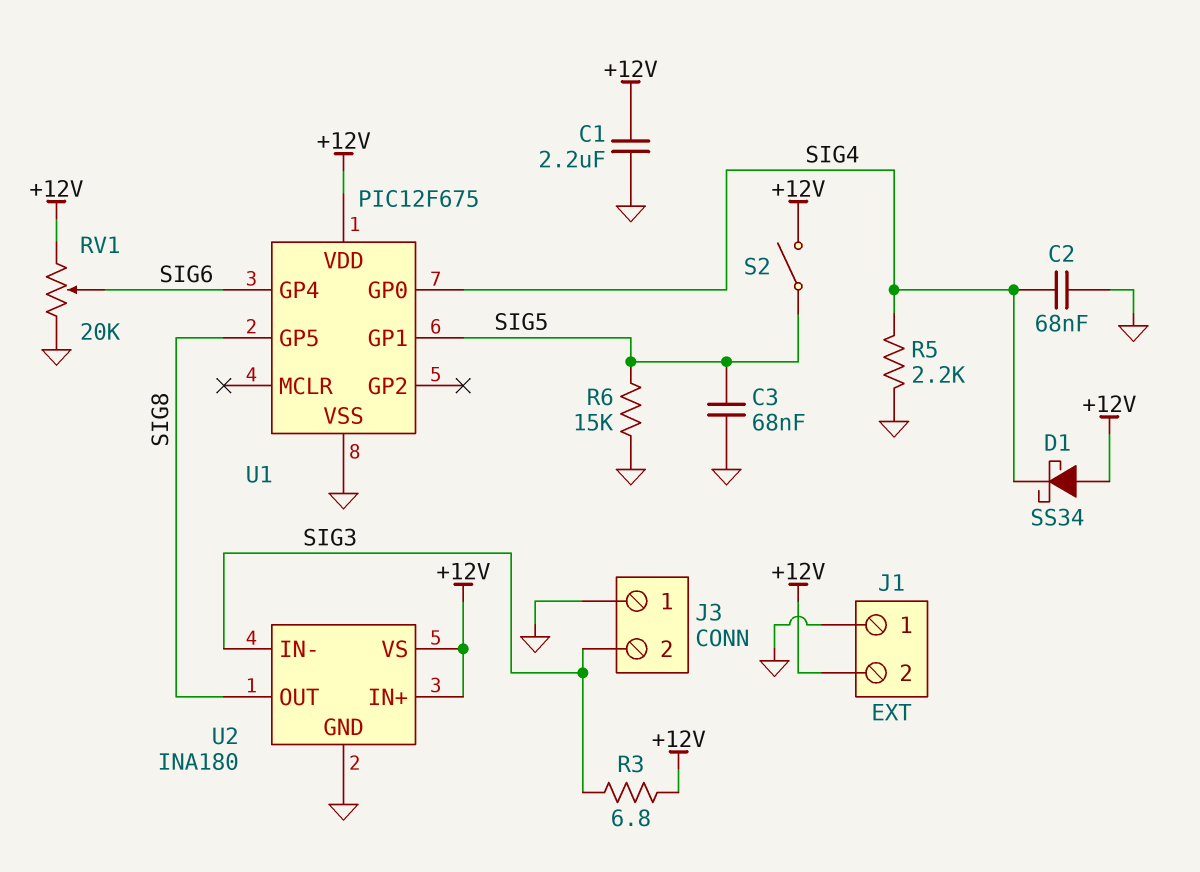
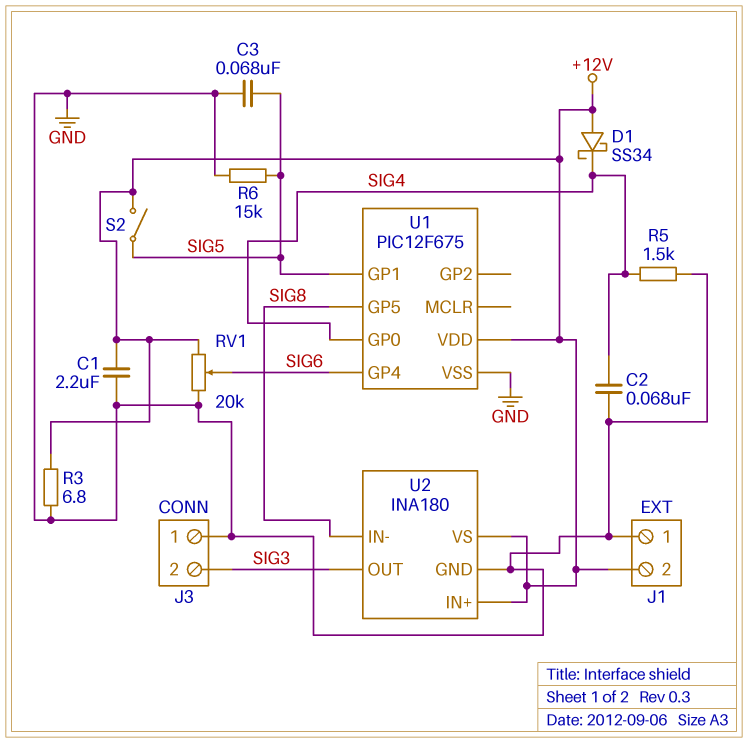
R3: 6.8 (+12V, SIG3) -> 6.8 (+12V, GND)
R5: 2.2k (GND, SIG4) -> 1.5k (GND, SIG4)
U2 pin IN-: SIG3 -> SIG8
U2 pin OUT: SIG8 -> SIG3

